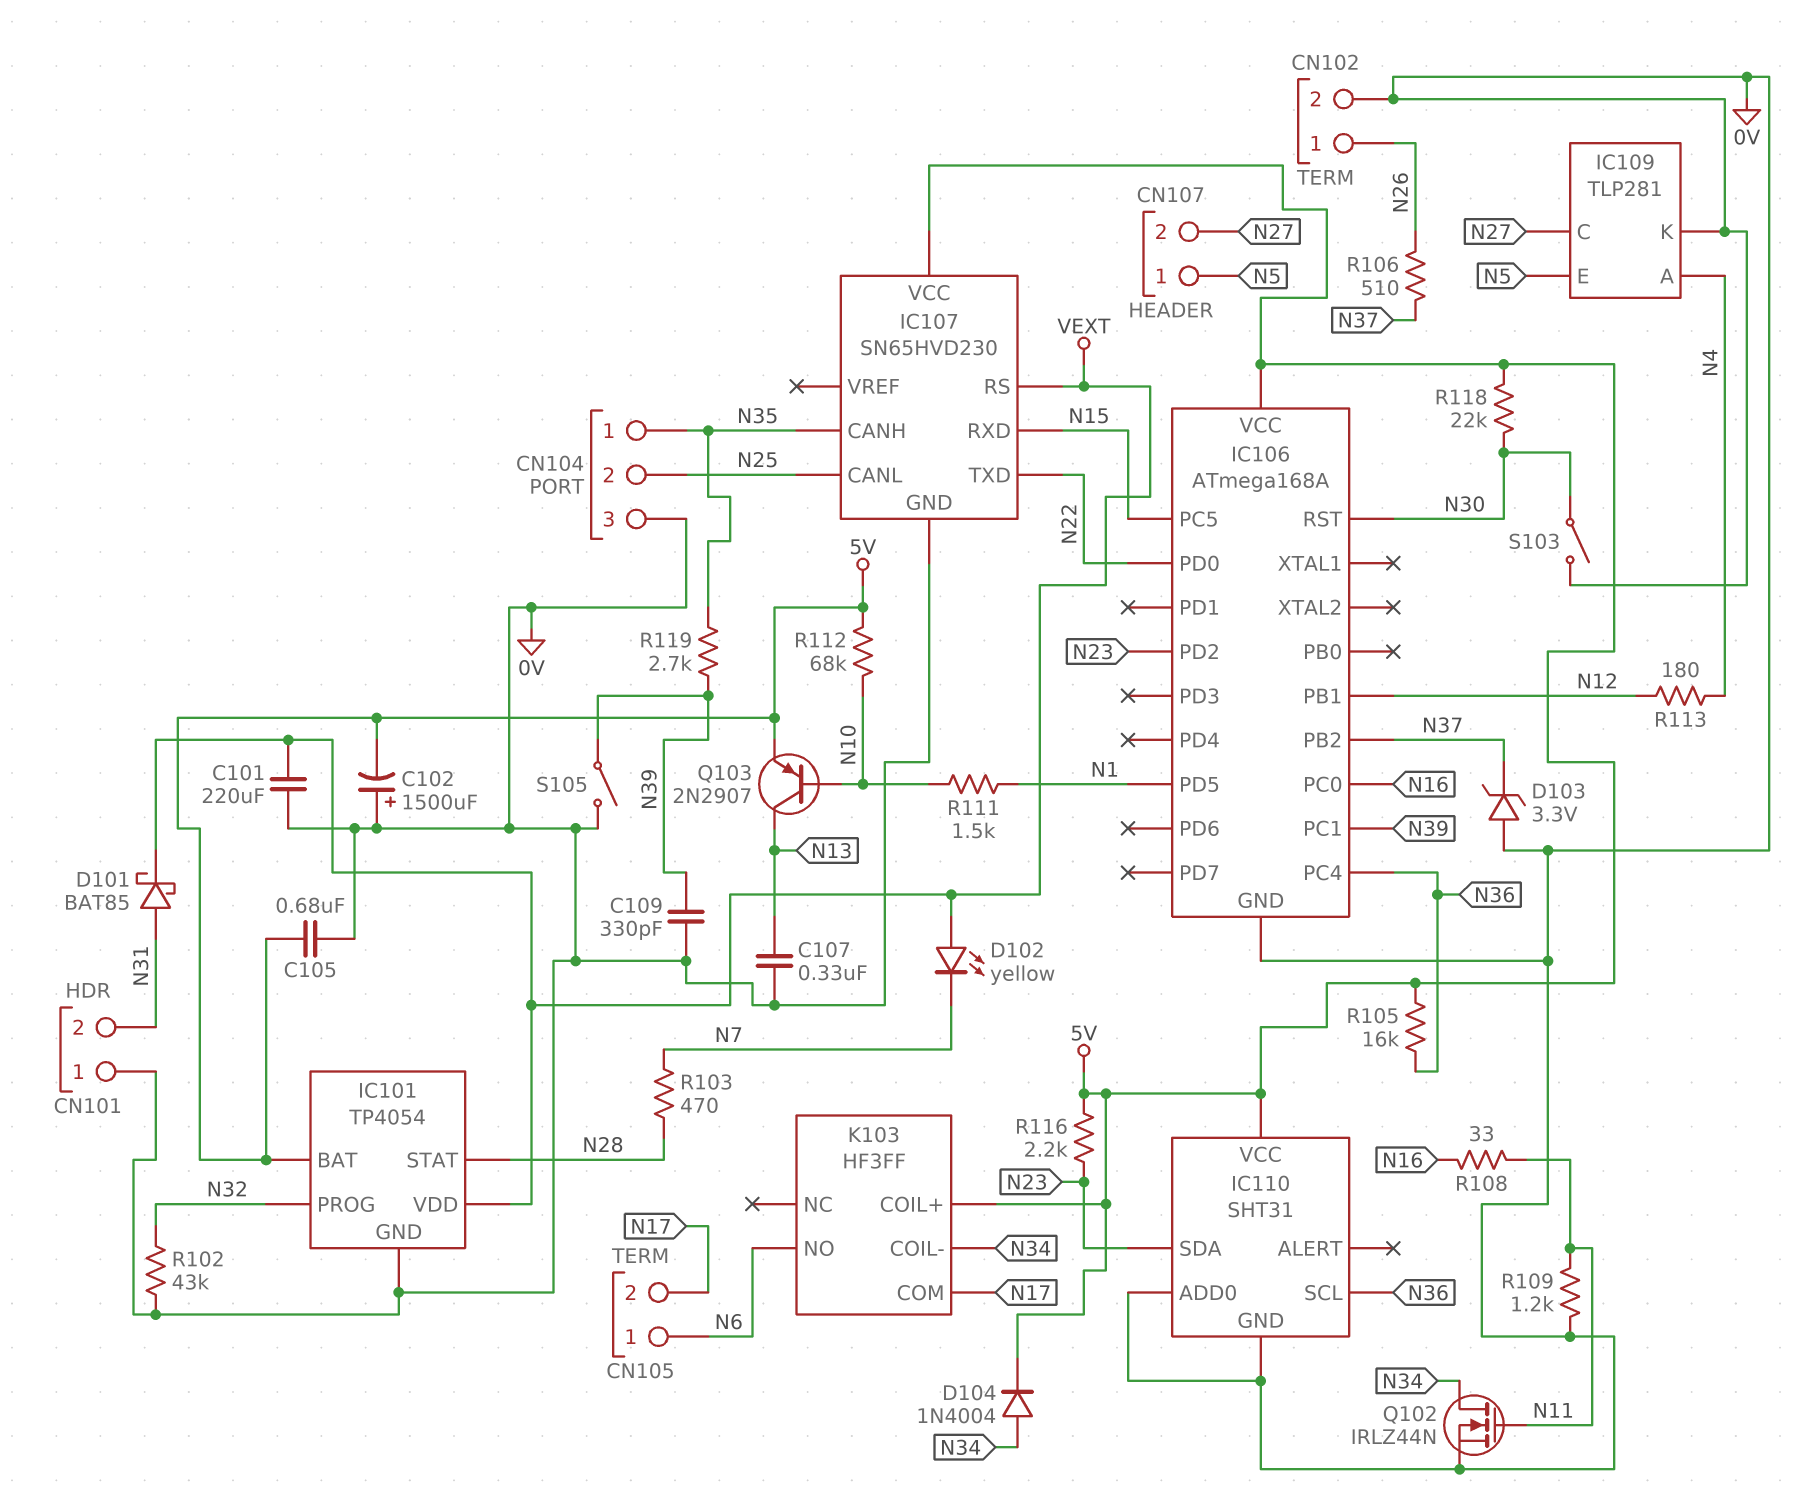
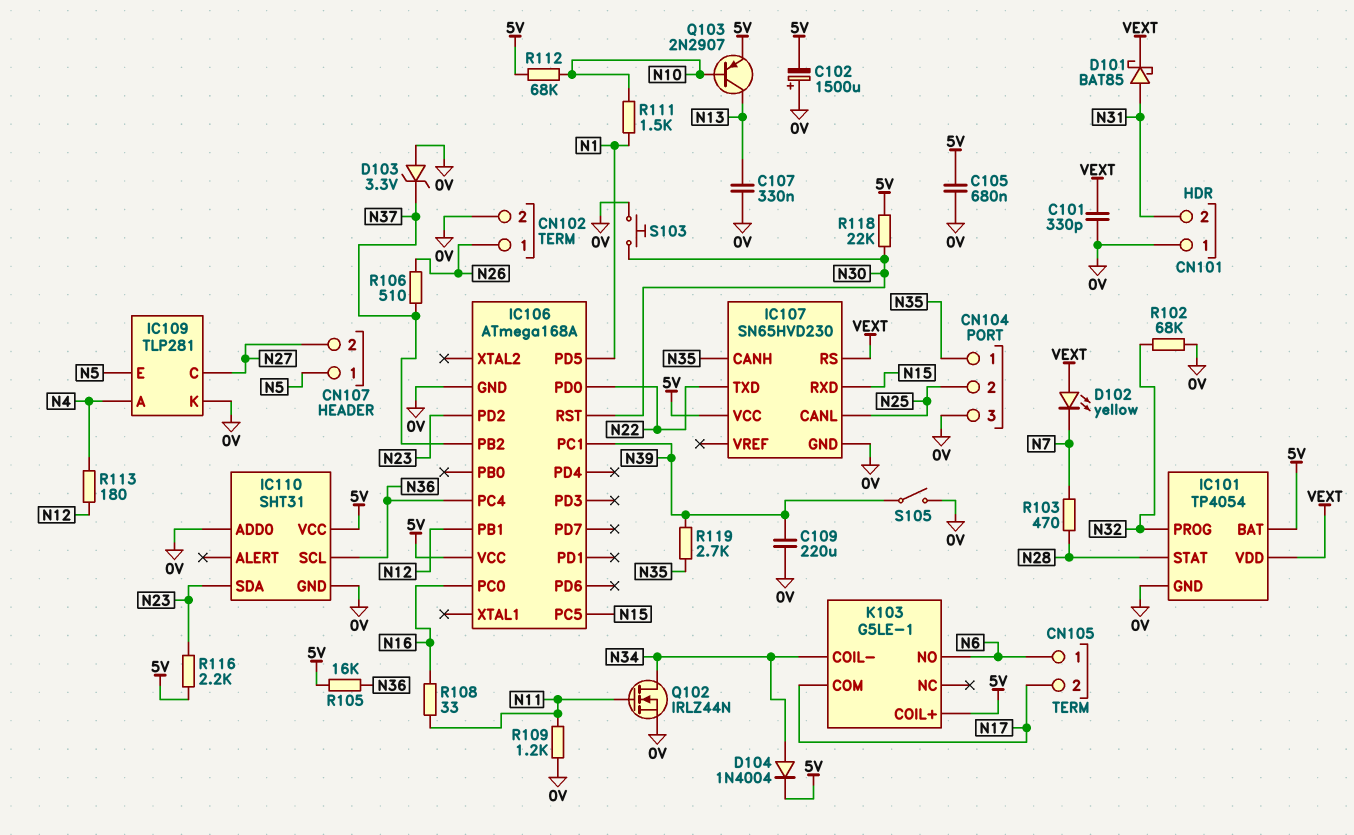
C101: 220uF (0V, VEXT) -> 330pF (0V, VEXT)
C109: 330pF (0V, N39) -> 220uF (0V, N39)
K103: HF3FF -> G5LE-1
R102: 43k (0V, N32) -> 68k (0V, N32)
S103: switch (0V, N30) -> button (0V, N30)

